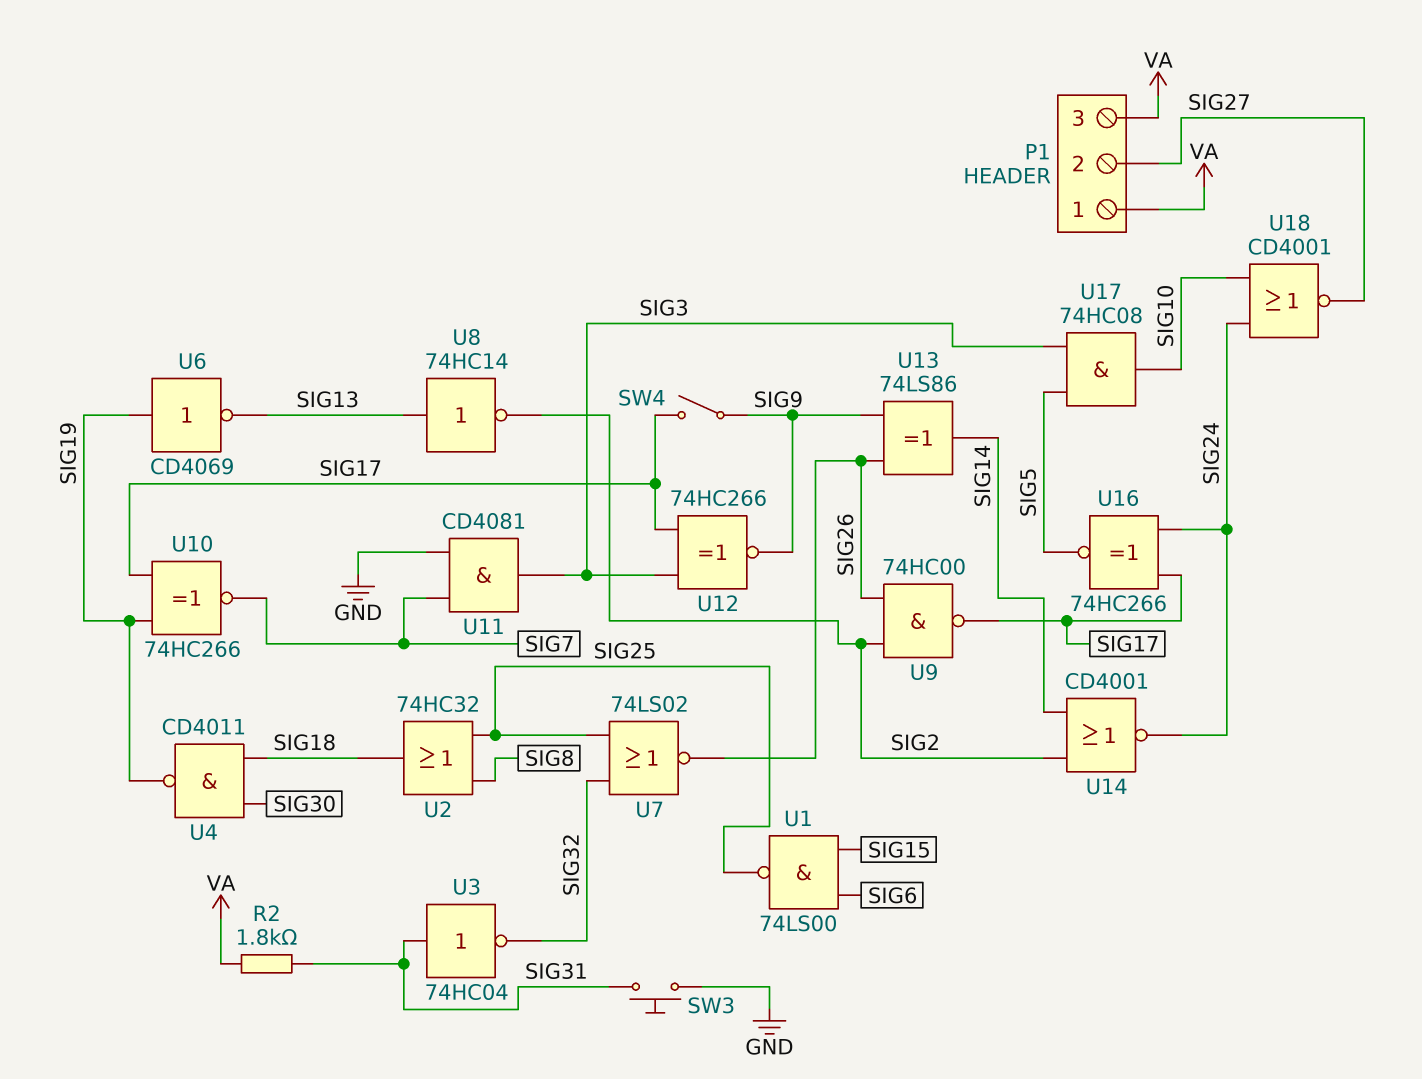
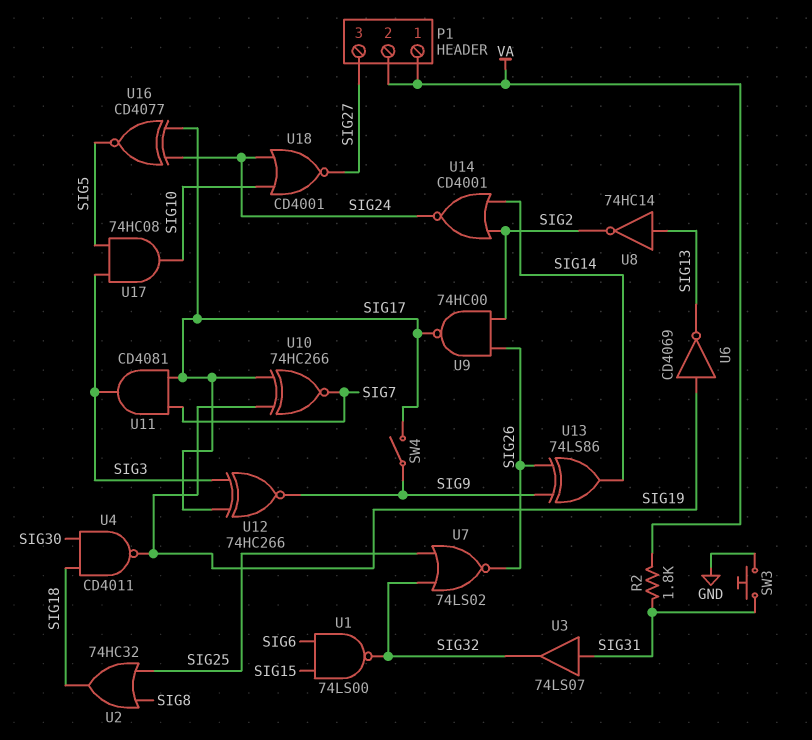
P1 pin 2: SIG27 -> VA
P1 pin 3: VA -> SIG27
U1: NAND 74LS00 (in SIG6, in SIG15, out SIG25) -> NAND 74LS00 (in SIG6, in SIG15, out SIG32)
U3: NOT 74HC04 (in SIG31, out SIG32) -> buffer 74LS07 (in SIG31, out SIG32)
U11: AND CD4081 (in GND, in SIG7, out SIG3) -> AND CD4081 (in SIG7, in SIG17, out SIG3)
U16: XNOR 74HC266 (in SIG17, in SIG24, out SIG5) -> XNOR CD4077 (in SIG17, in SIG24, out SIG5)

